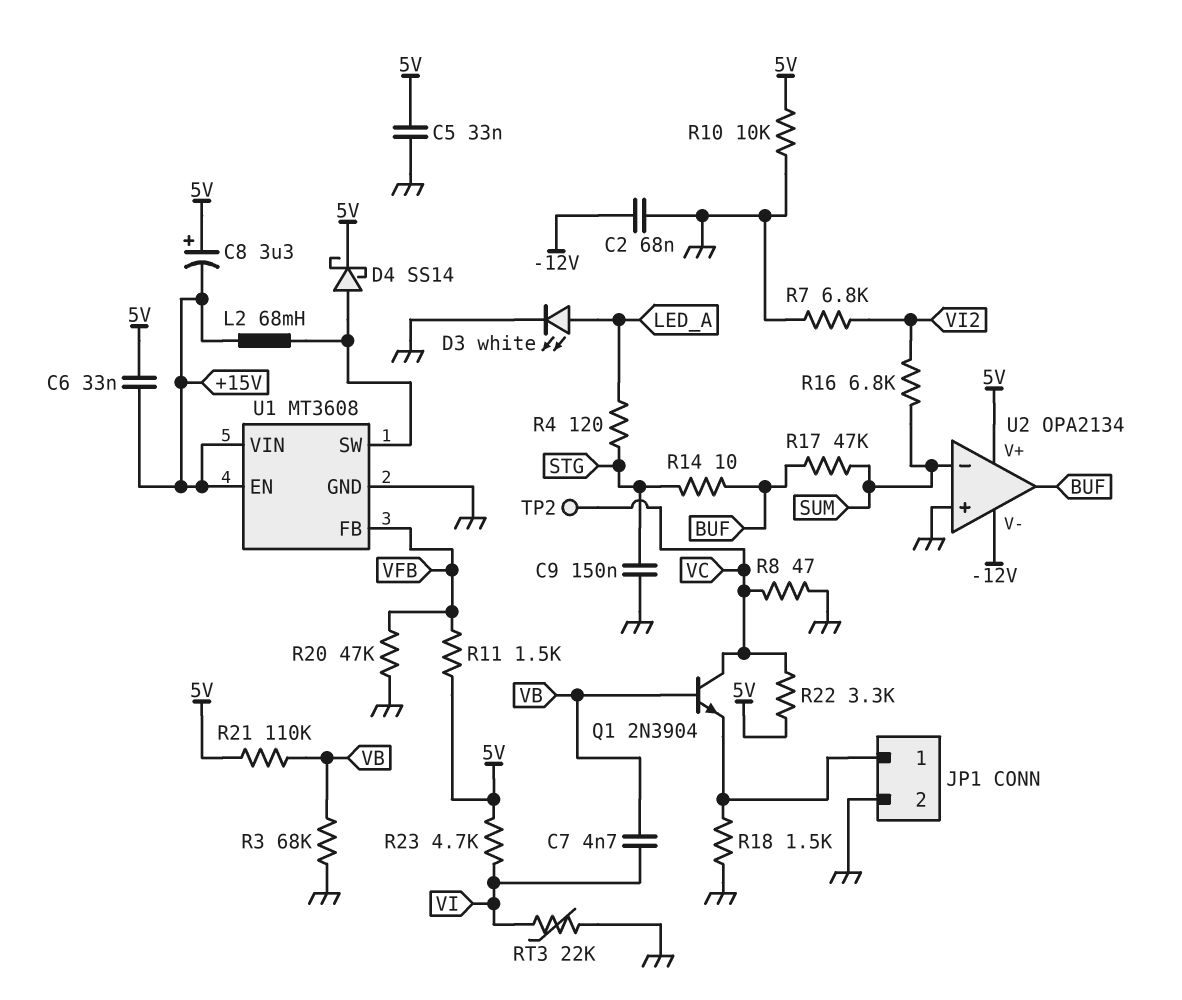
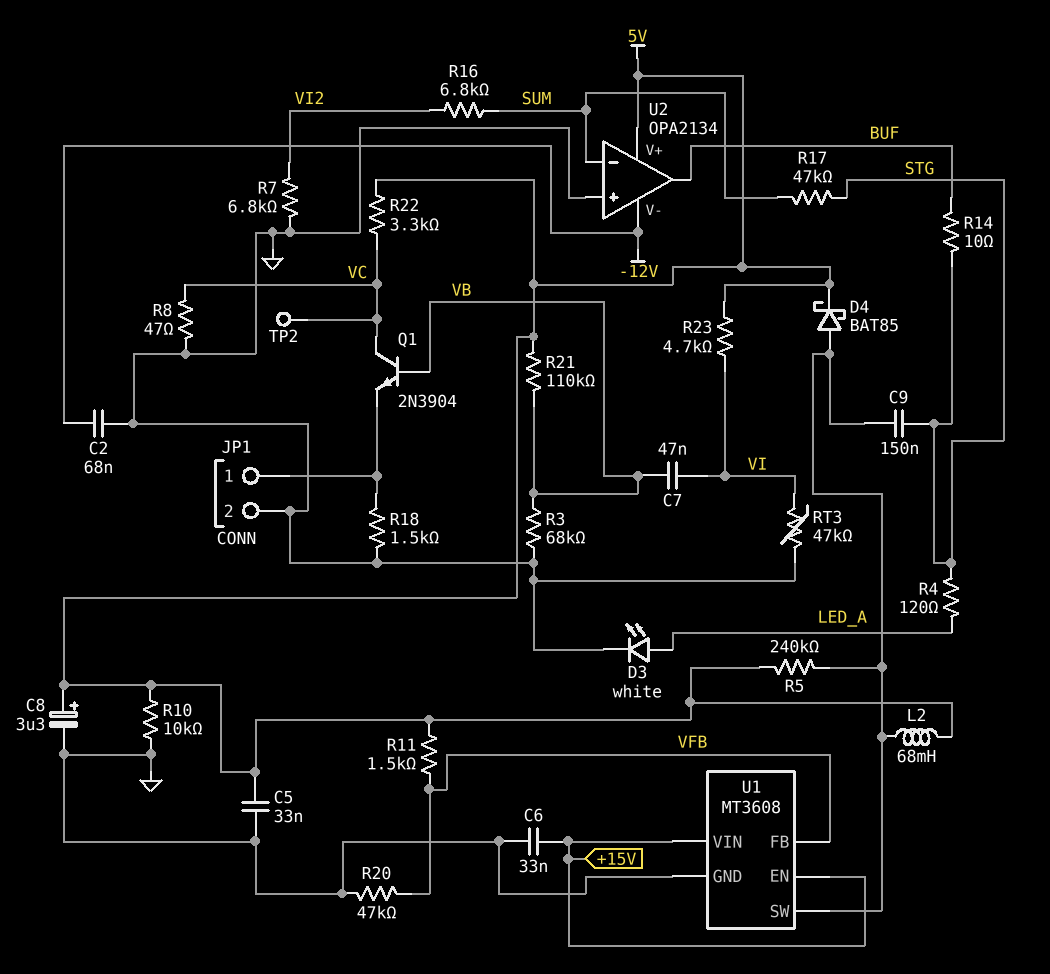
C6: 33nF (+15V, 5V) -> 33nF (+15V, GND)
C7: 4.7nF (VB, VI) -> 47nF (VB, VI)
C8: 3.3uF (plus 5V, minus +15V) -> 3.3uF (plus 5V, minus GND)
C9: 150nF (GND, STG) -> 150nF (STG, U1/SW)
D4: schottky SS14 (A U1/SW, K 5V) -> schottky BAT85 (A U1/SW, K 5V)
L2: 68mH (+15V, U1/SW) -> 68mH (5V, U1/SW)
R5: none -> 240k (5V, U1/SW)
R17: 47k (BUF, SUM) -> 47k (STG, SUM)
RT3: 22k (GND, VI) -> 47k (GND, VI)

